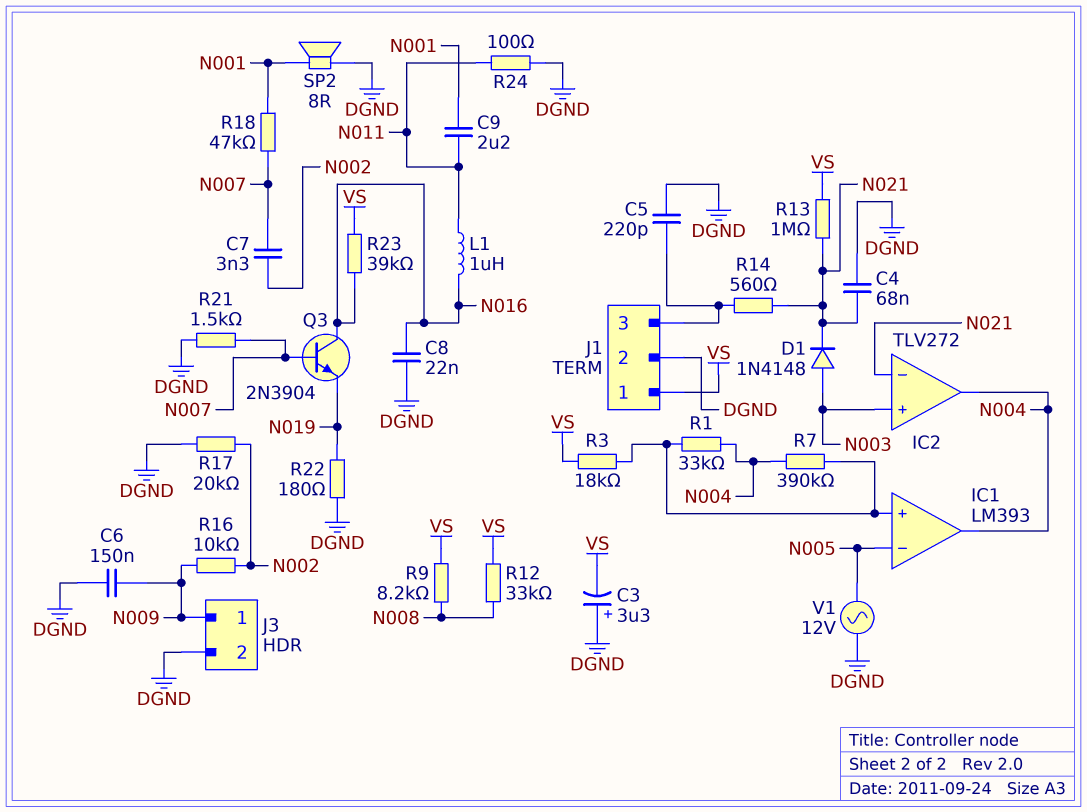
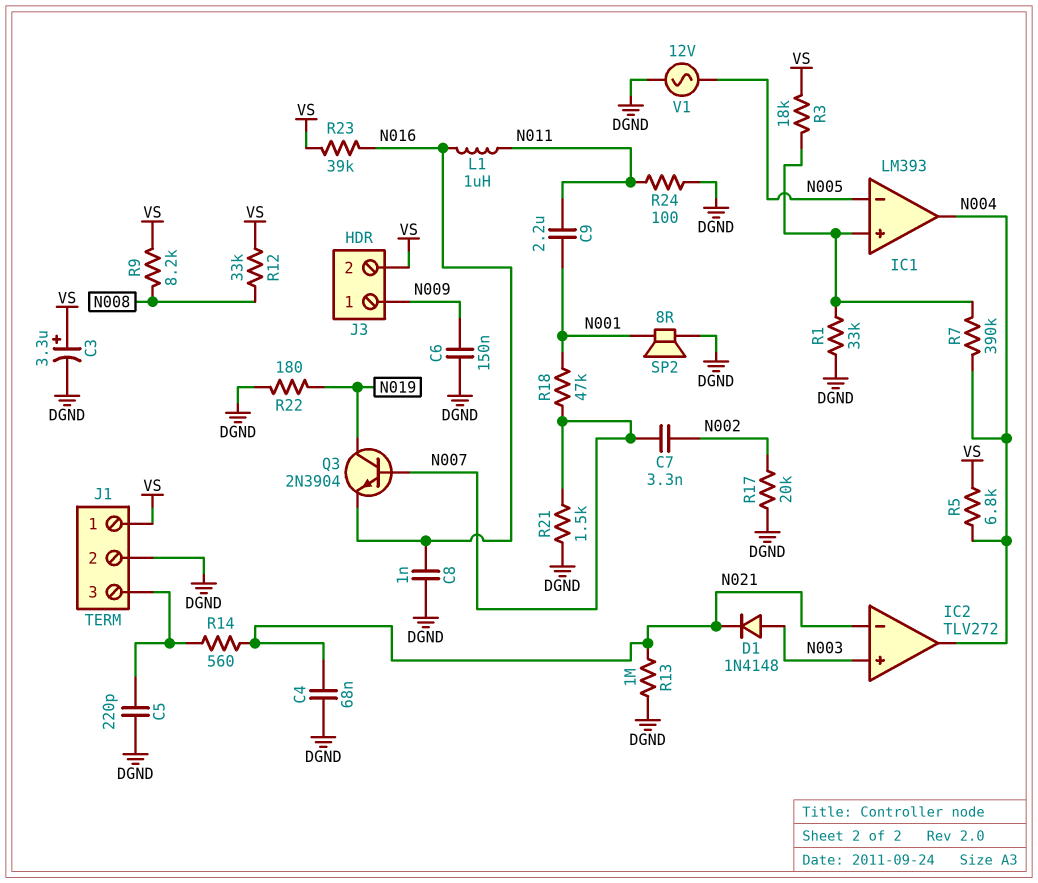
C3: 3.3uF (plus DGND, minus VS) -> 3.3uF (plus VS, minus DGND)
C8: 22nF (DGND, N016) -> 1nF (DGND, N016)
J3 pin 2: DGND -> VS
Q3: NPN 2N3904 (B N007, C N016, E N019) -> NPN 2N3904 (B N007, C N019, E N016)
R1: 33k (IC1/in+, N004) -> 33k (DGND, IC1/in+)
R5: none -> 6.8k (N004, VS)
R13: 1M (N021, VS) -> 1M (DGND, N021)
R16: 10k (N002, N009) -> none

